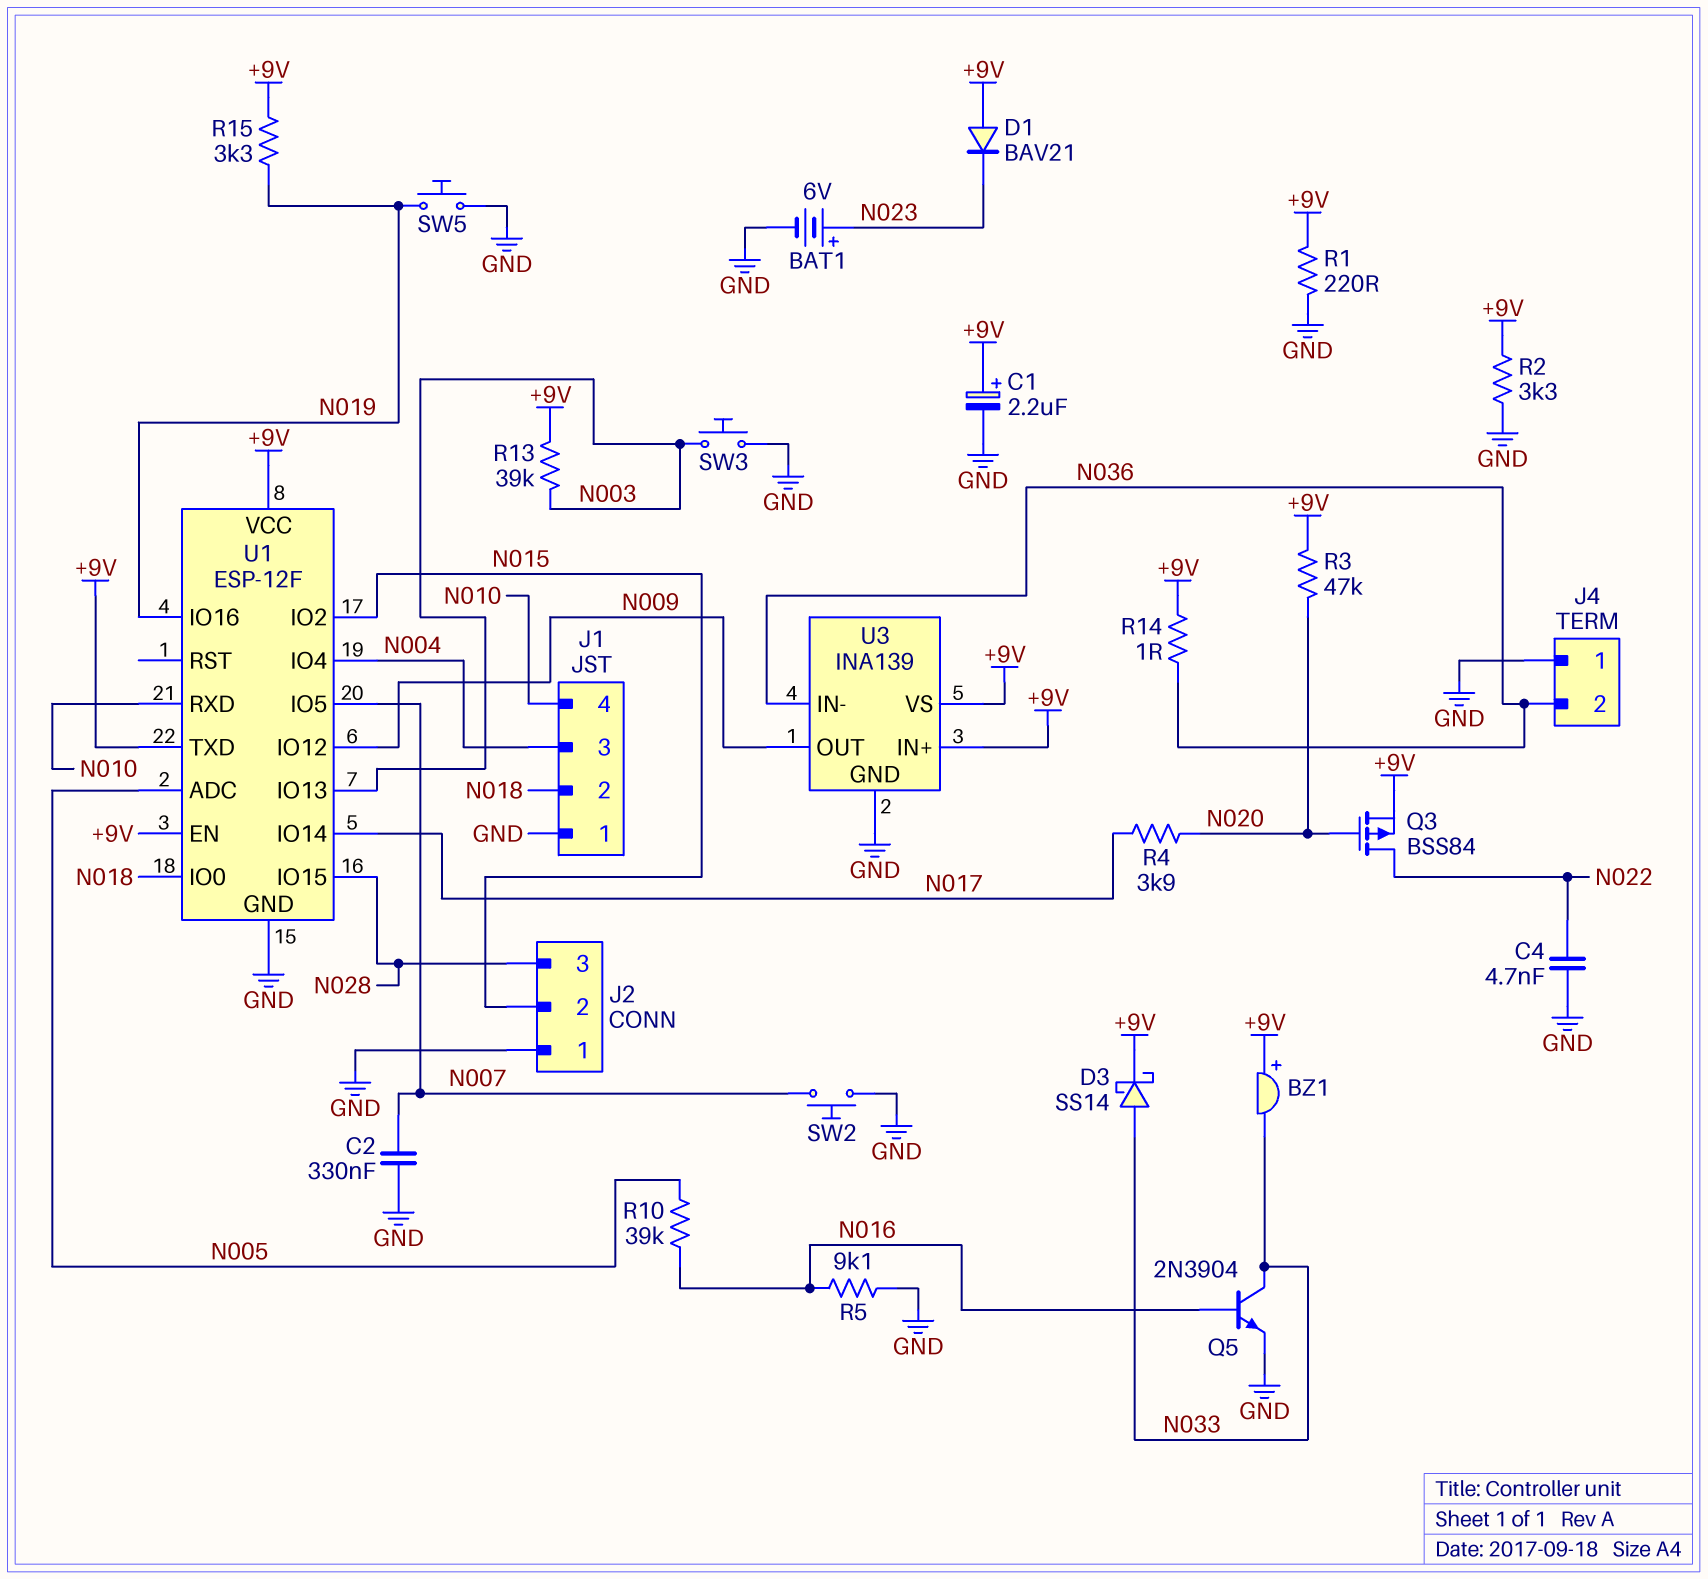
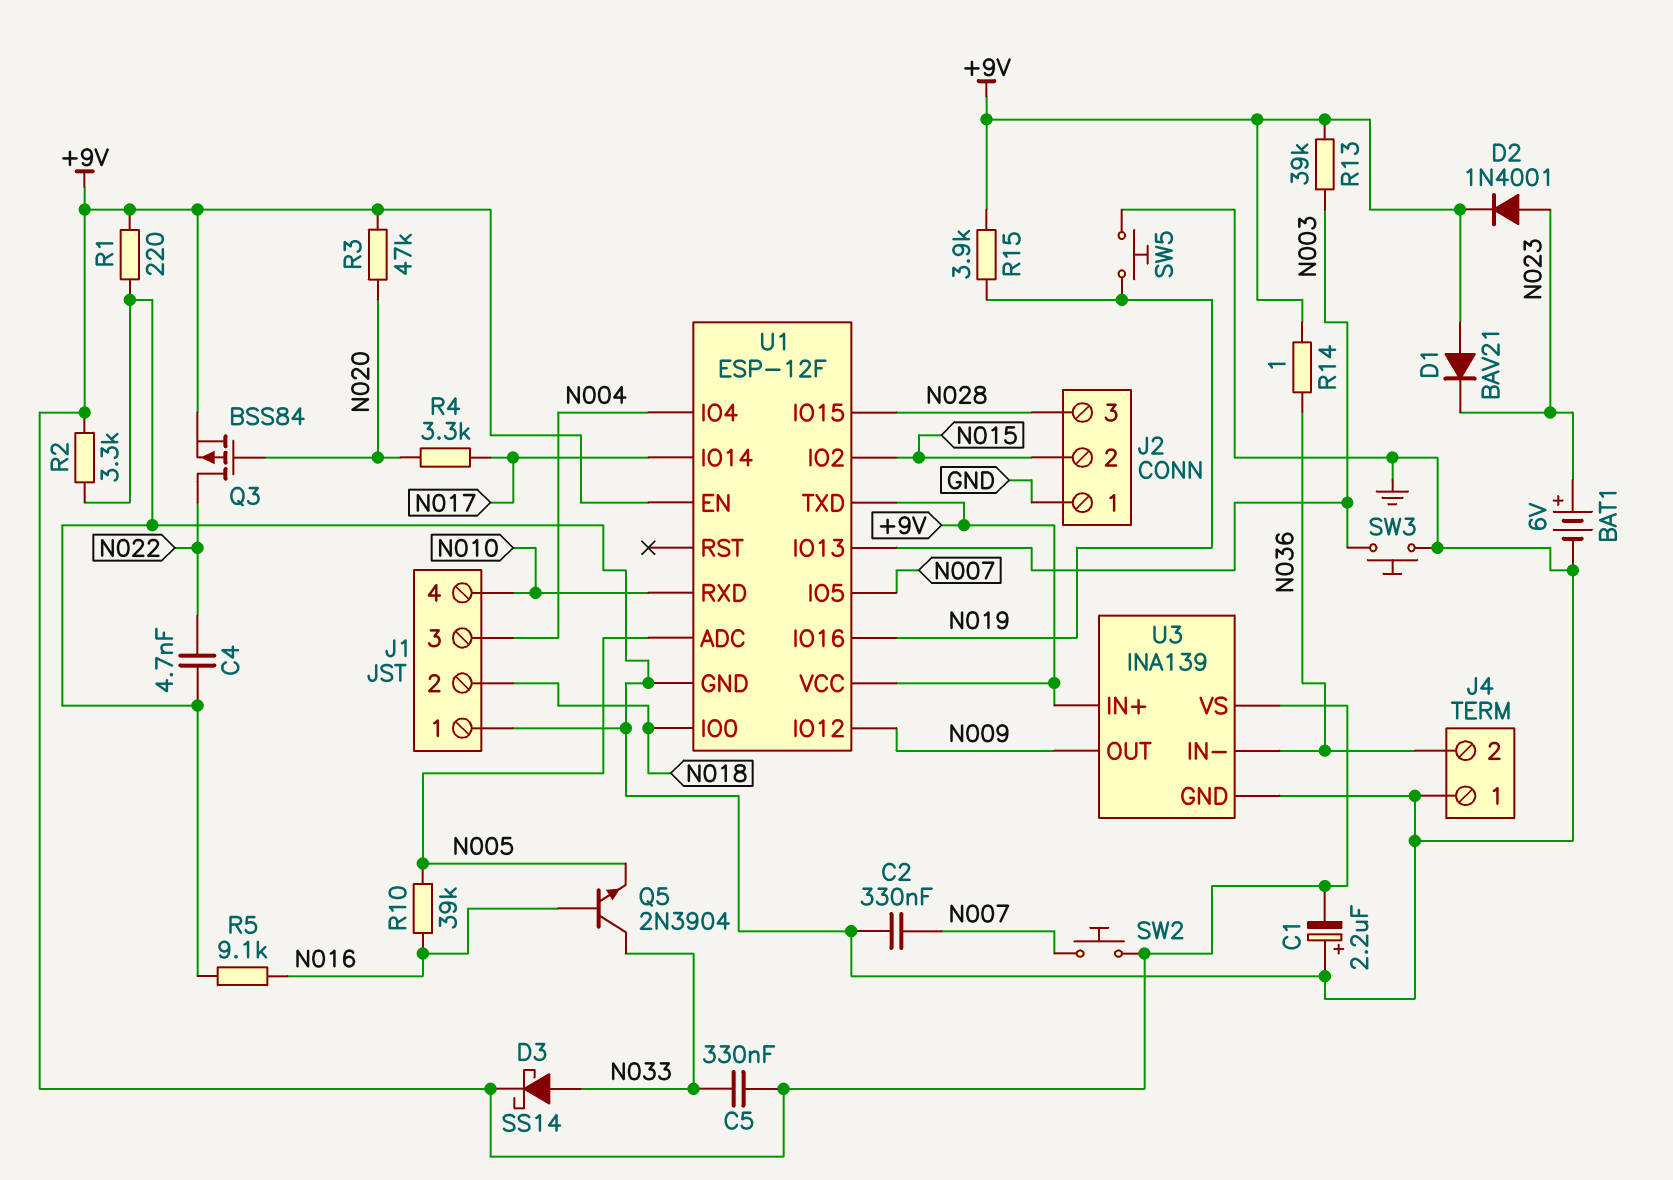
BZ1: buzzer (plus +9V, minus N033) -> none
C1: 2.2uF (plus +9V, minus GND) -> 2.2uF (plus GND, minus +9V)
C5: none -> 330nF (+9V, N033)
D2: none -> diode 1N4001 (A N023, K +9V)
Q5: NPN 2N3904 (B N016, C N033, E GND) -> NPN 2N3904 (B N016, C N033, E N005)
R4: 3.9k (N017, N020) -> 3.3k (N017, N020)
R15: 3.3k (+9V, N019) -> 3.9k (+9V, N019)
SW2: button (GND, N007) -> button (+9V, N007)

